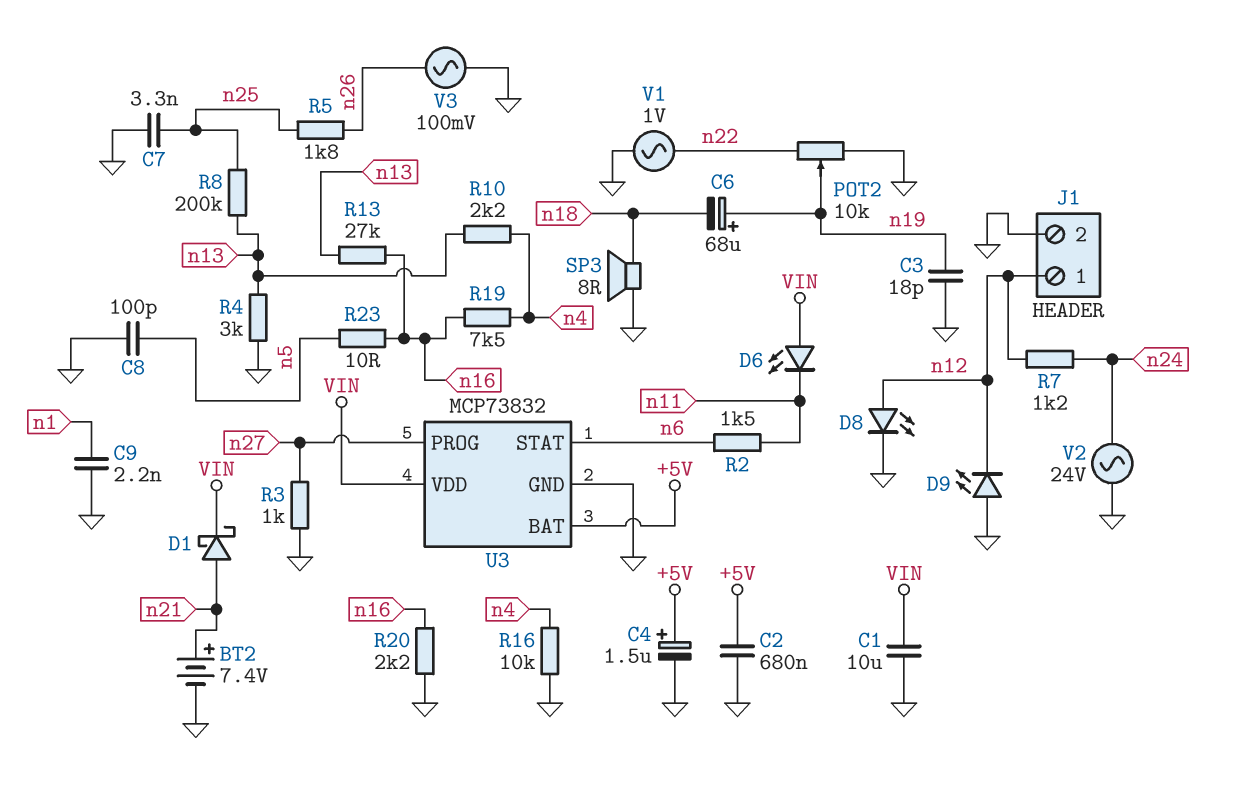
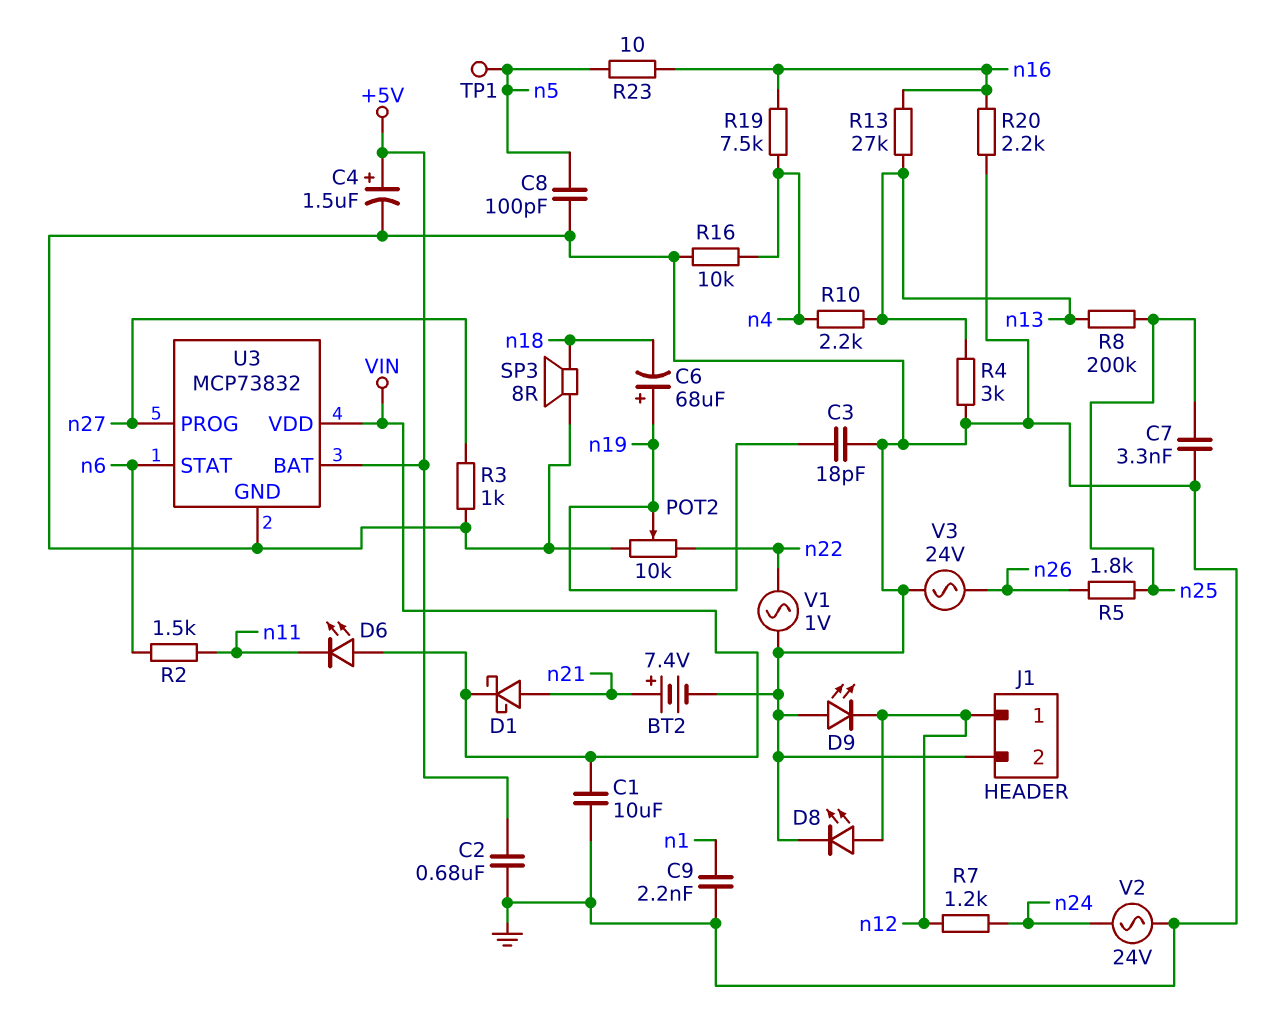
TP1: none -> test point (n5)
V3: AC 100mV (GND, n26) -> AC 24V (GND, n26)

